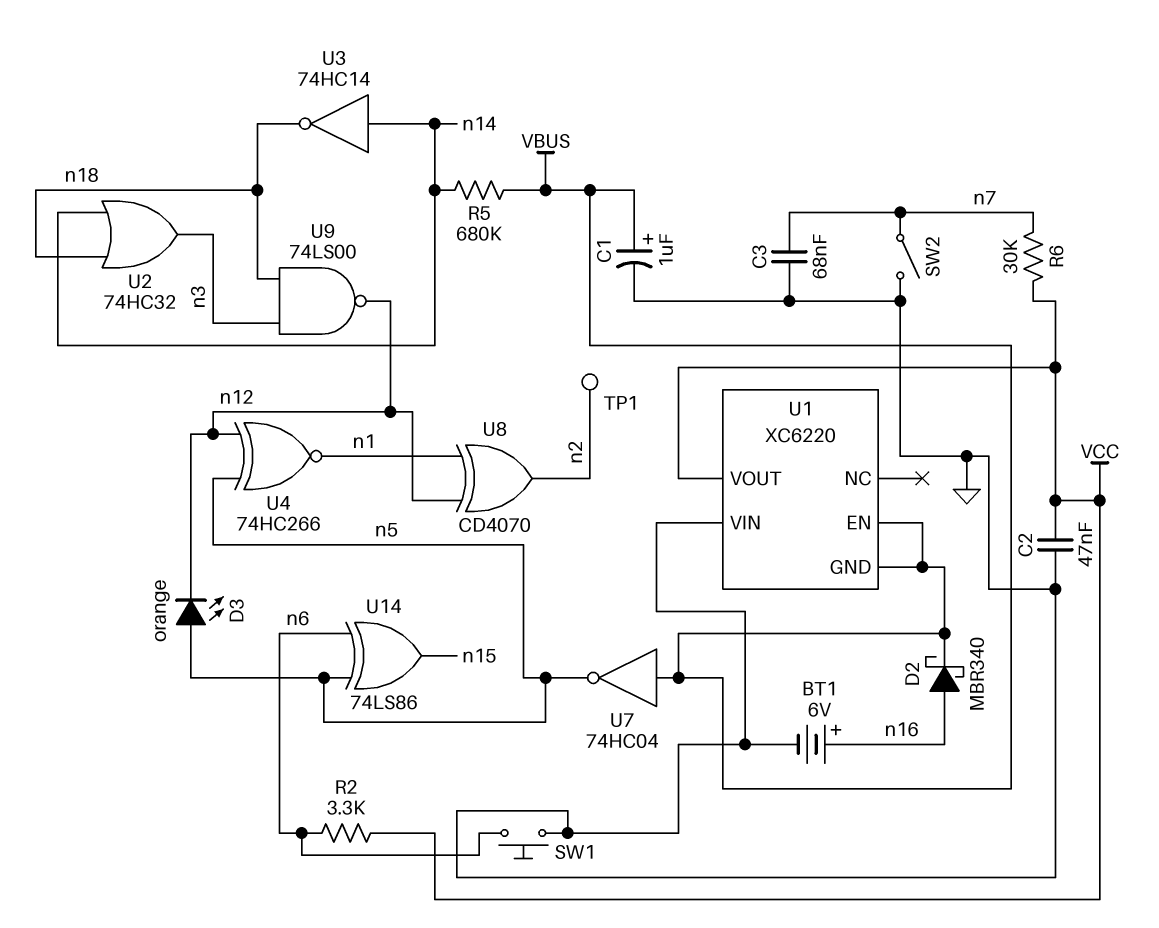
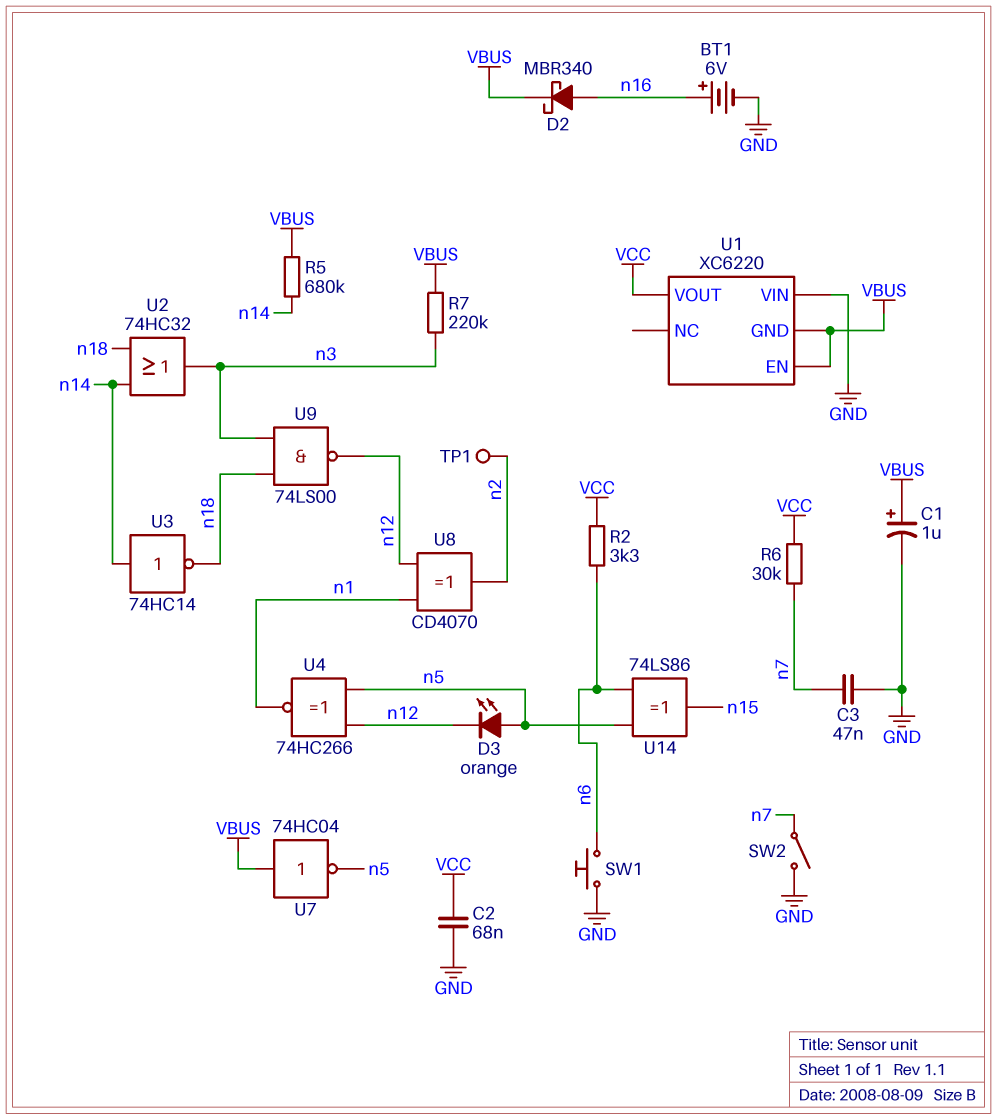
C2: 47nF (GND, VCC) -> 68nF (GND, VCC)
C3: 68nF (GND, n7) -> 47nF (GND, n7)
R7: none -> 220k (VBUS, n3)

